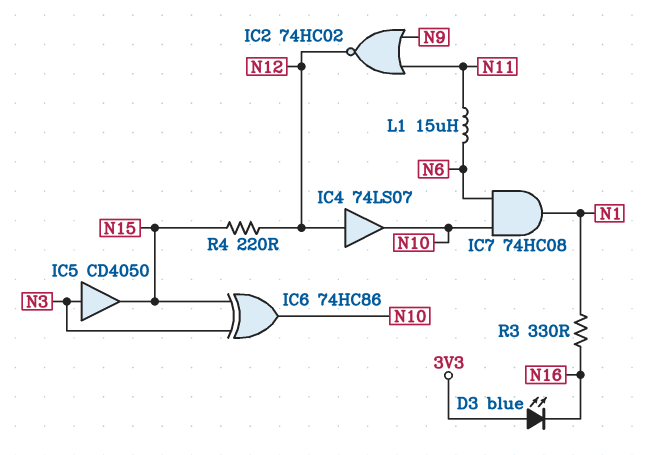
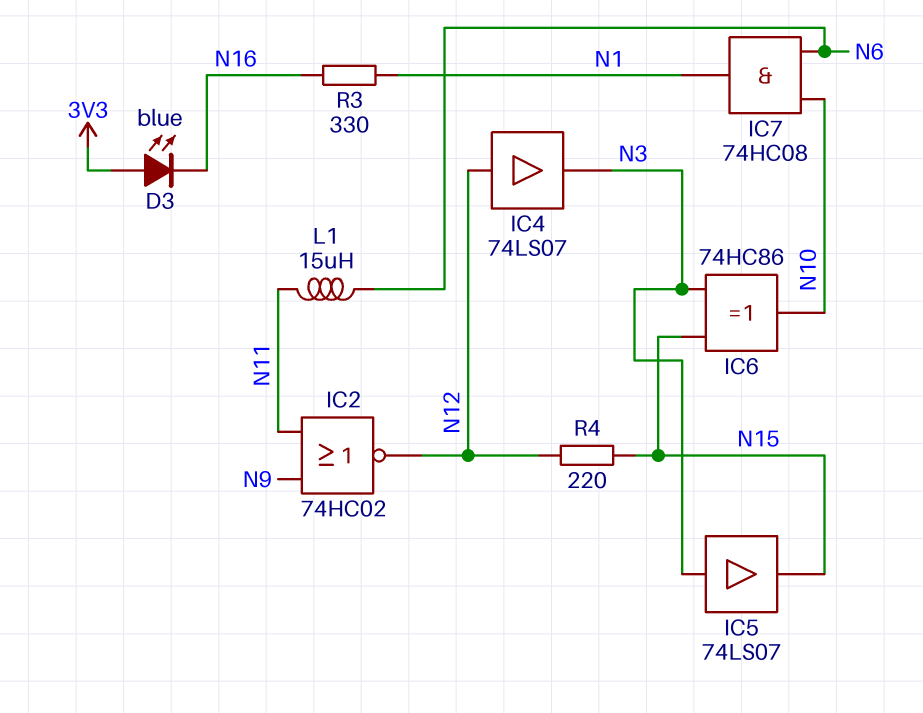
IC4: buffer 74LS07 (in N12, out N10) -> buffer 74LS07 (in N12, out N3)
IC5: buffer CD4050 (in N3, out N15) -> buffer 74LS07 (in N3, out N15)

